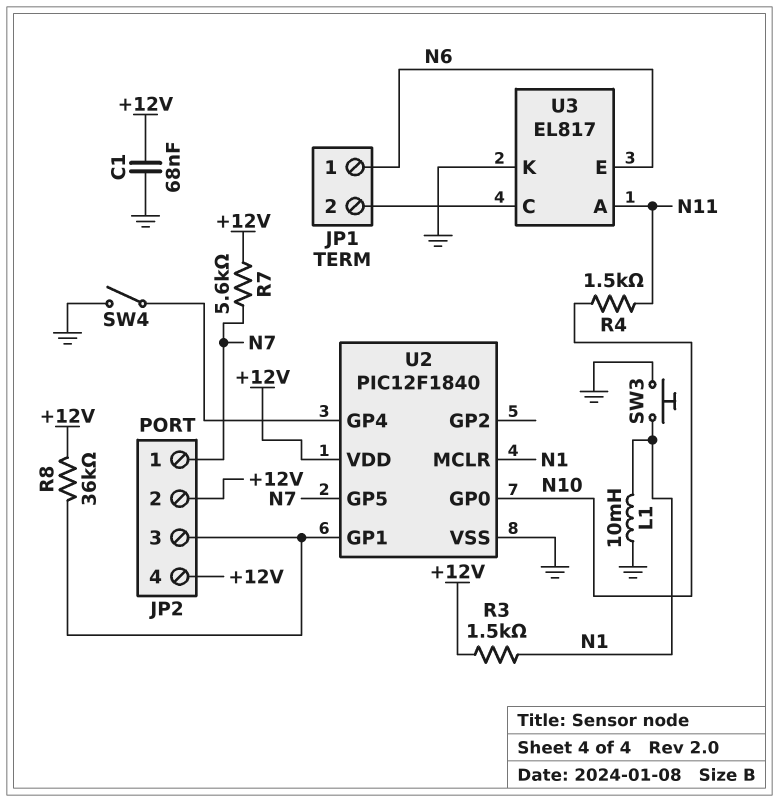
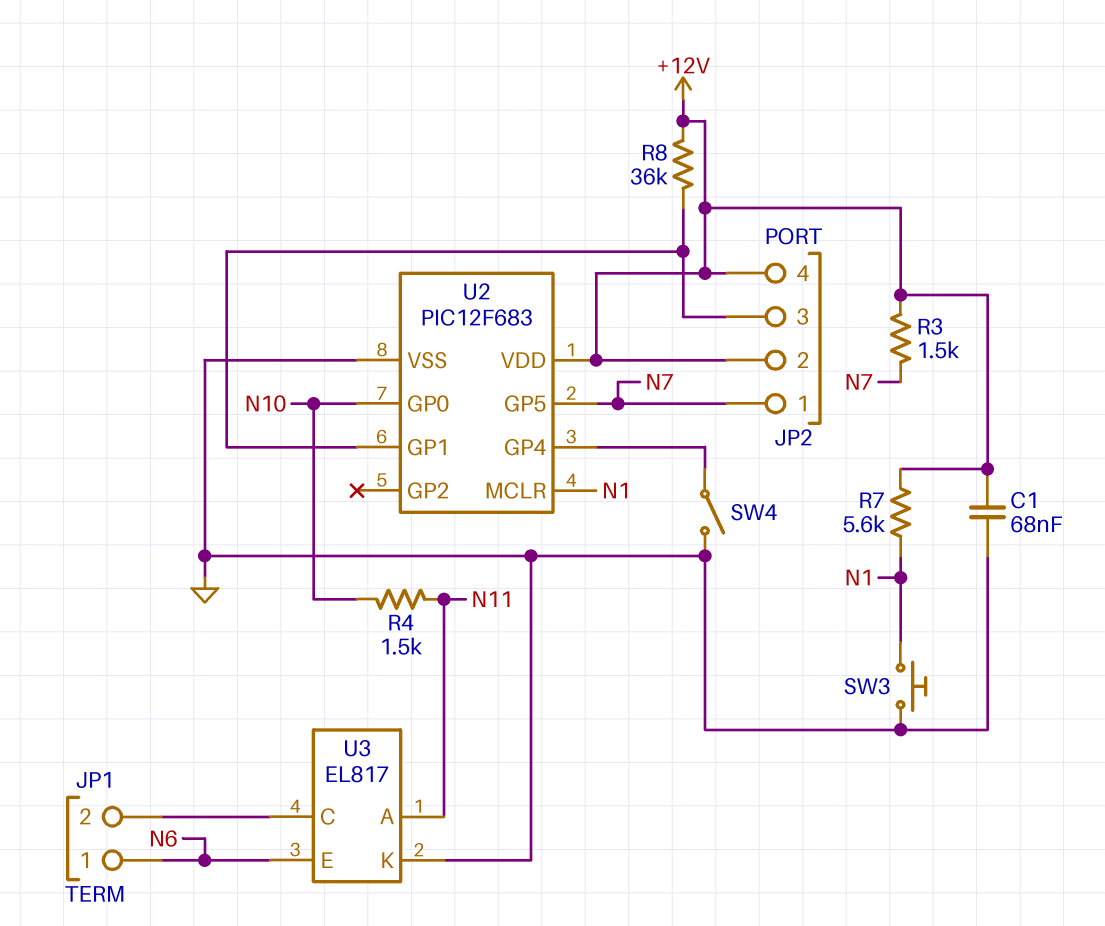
L1: 10mH (GND, N1) -> none
R3: 1.5k (+12V, N1) -> 1.5k (+12V, N7)
R7: 5.6k (+12V, N7) -> 5.6k (+12V, N1)
U2: PIC12F1840 -> PIC12F683

